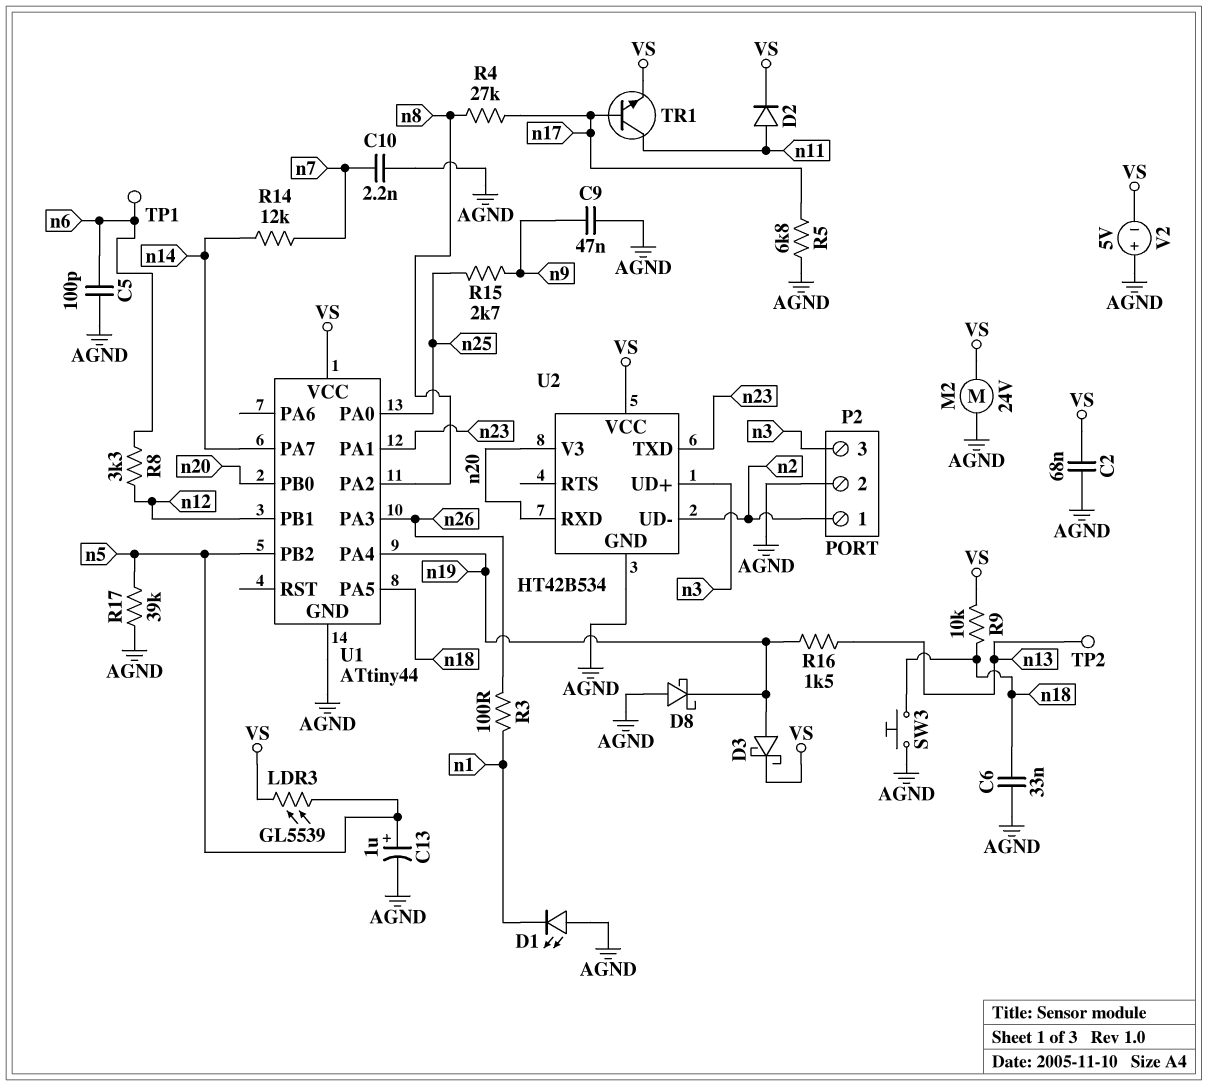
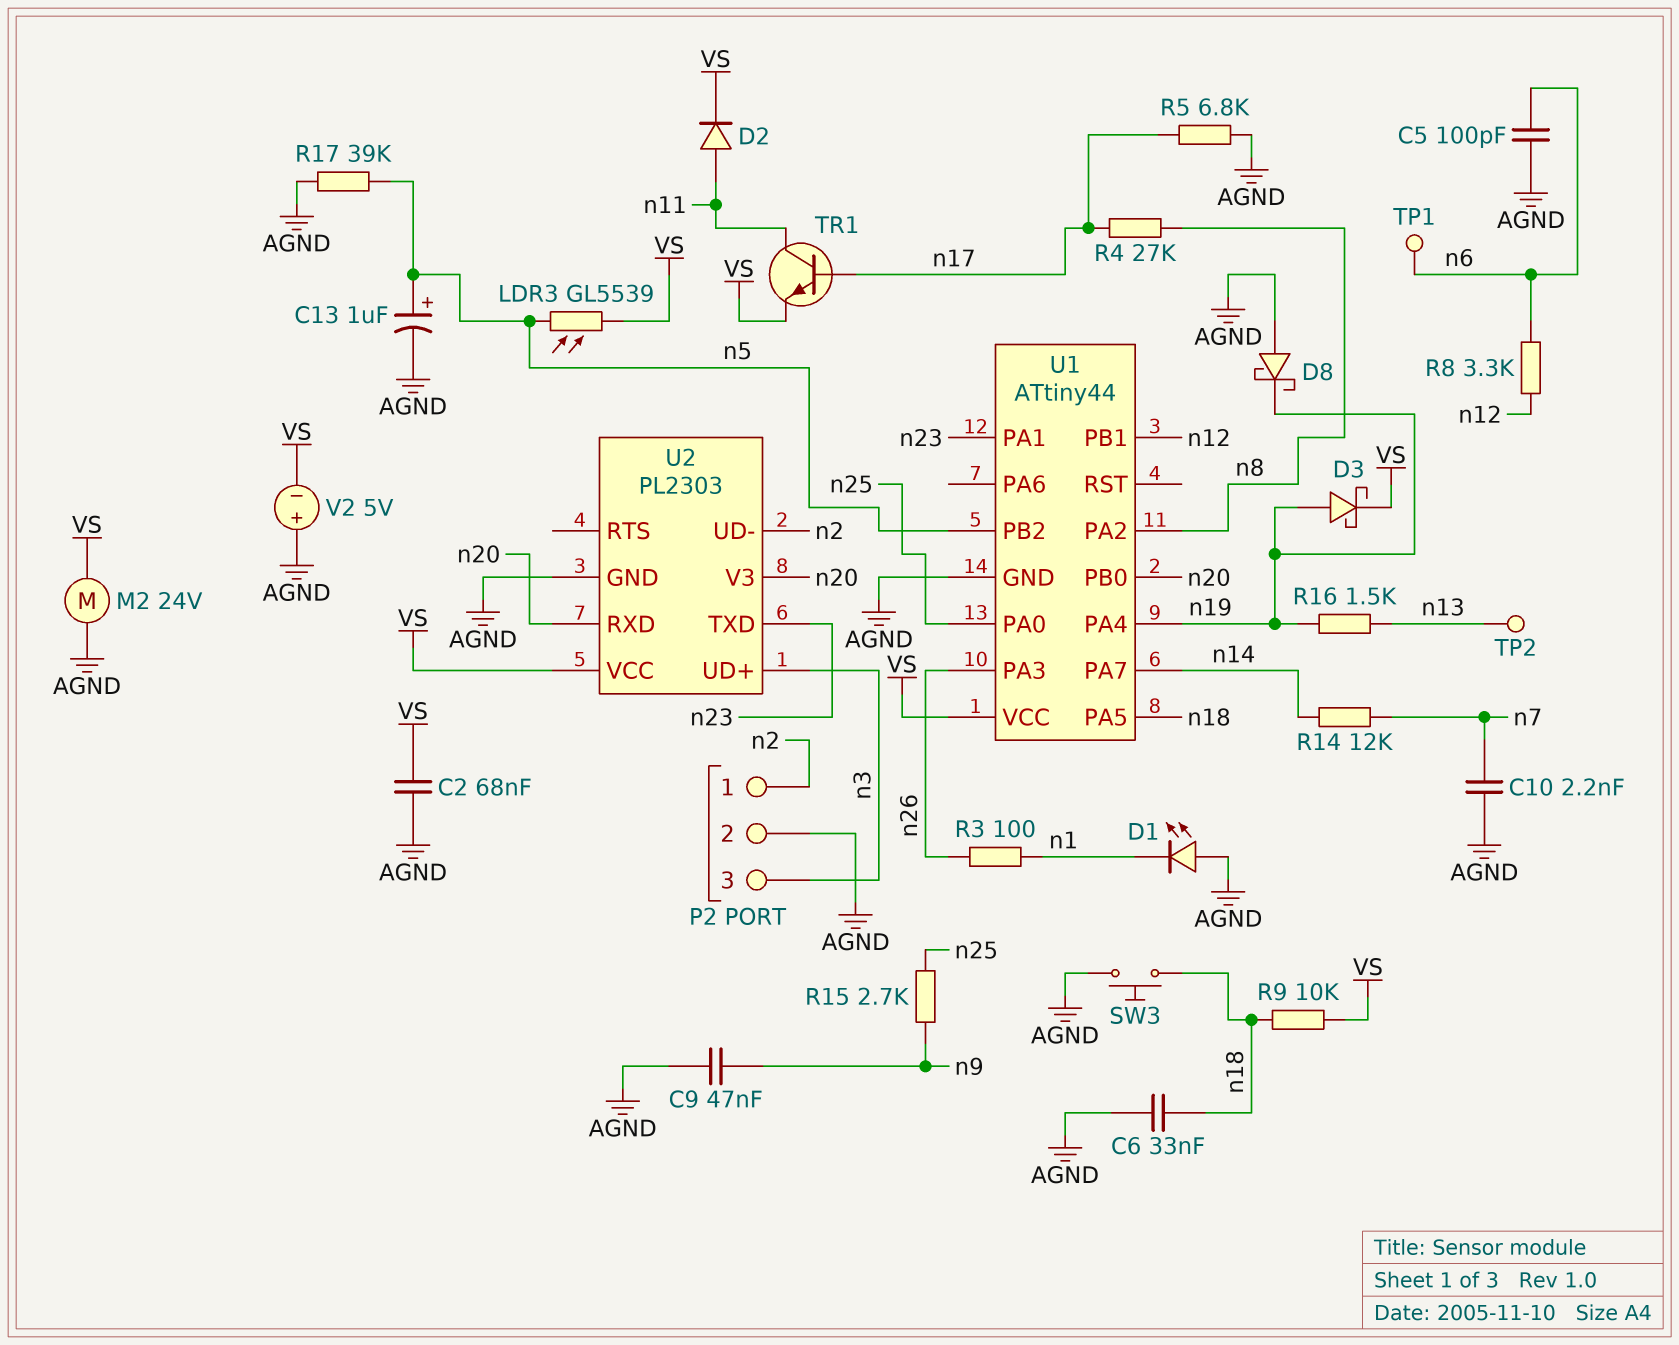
U2: HT42B534 -> PL2303

